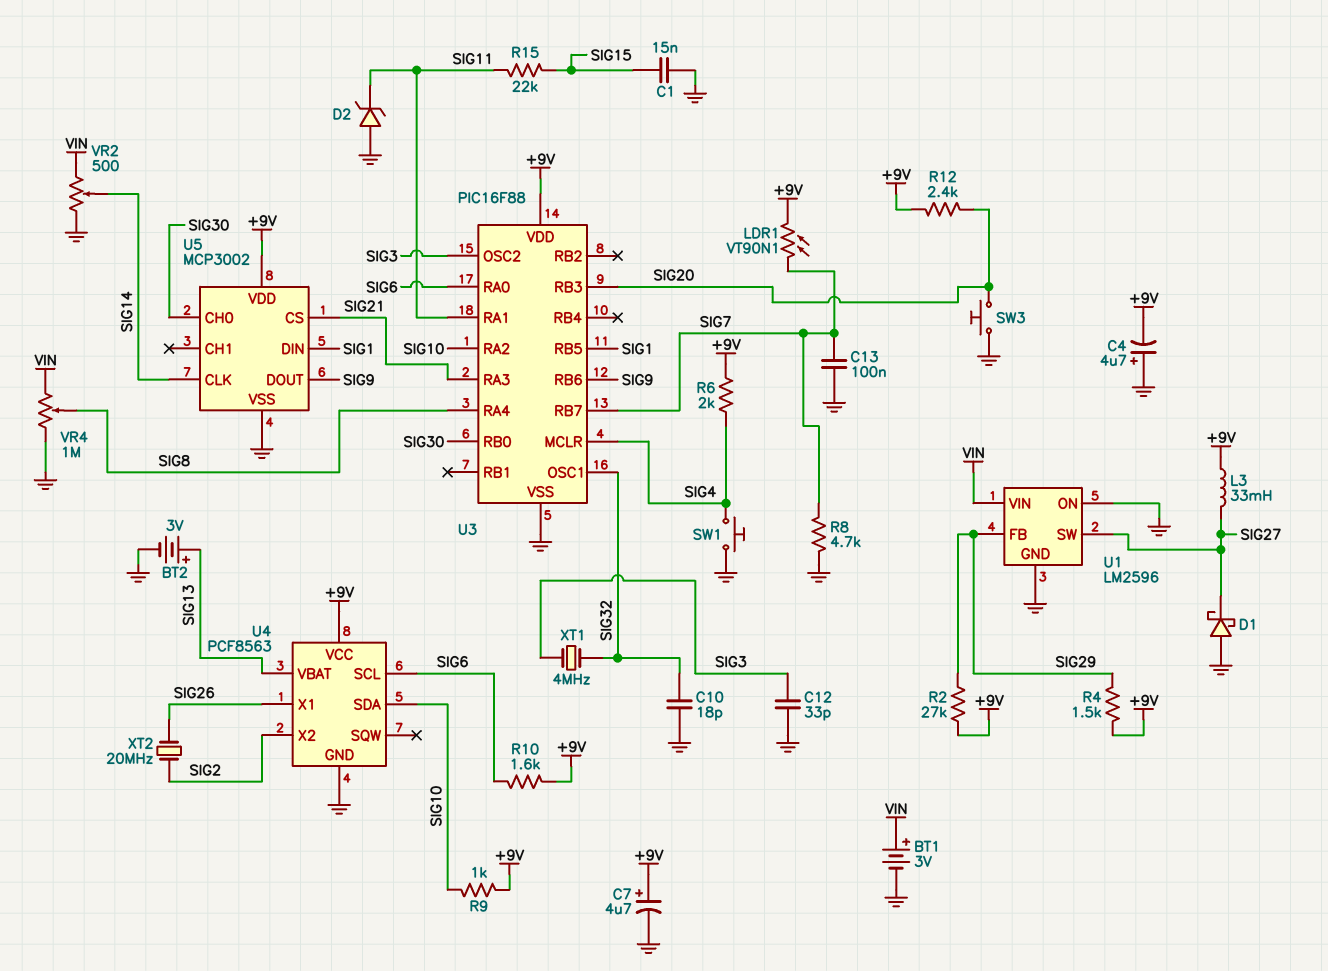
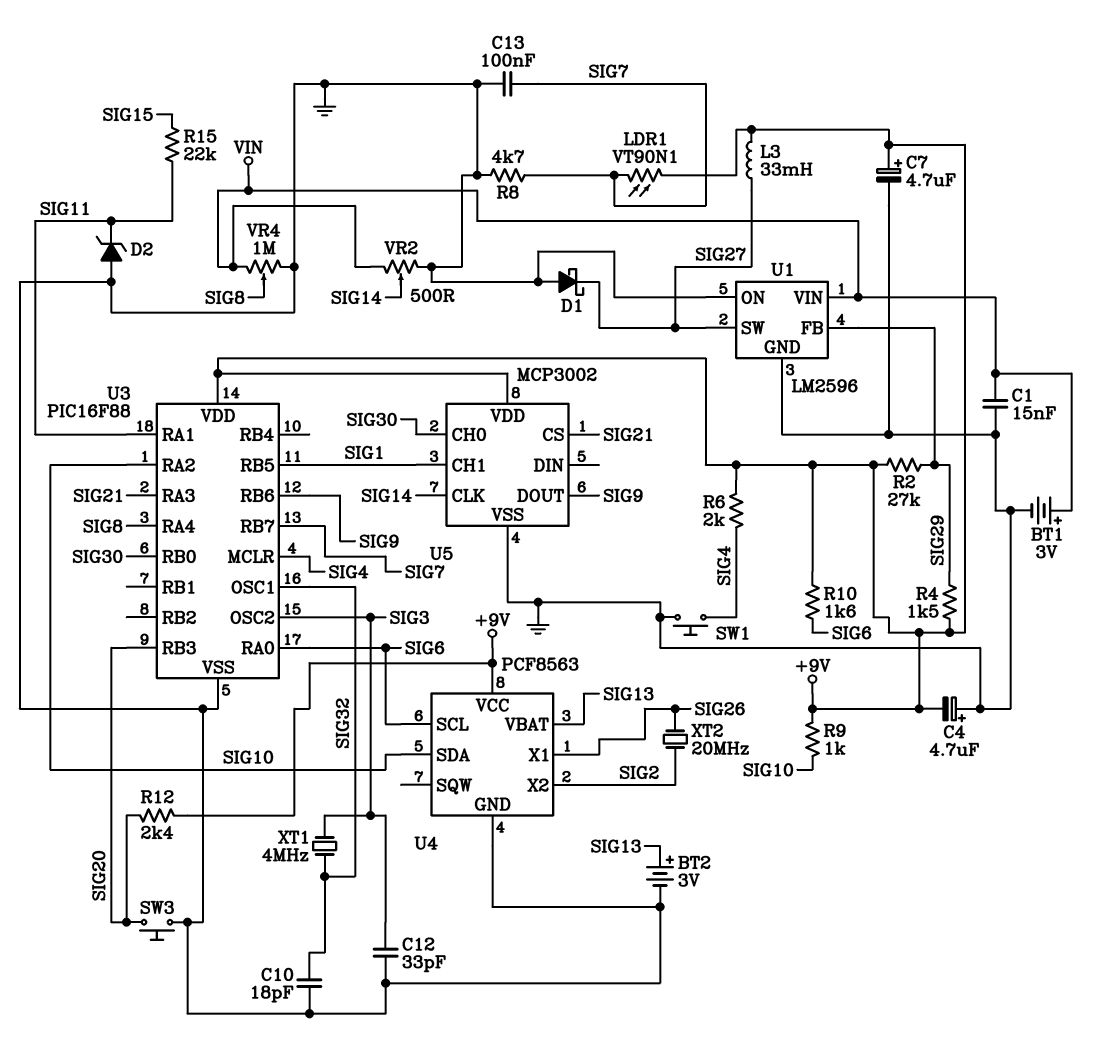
C1: 15nF (GND, SIG15) -> 15nF (GND, VIN)
U5 pin CH1: none -> SIG1
U5 pin DIN: SIG1 -> none

